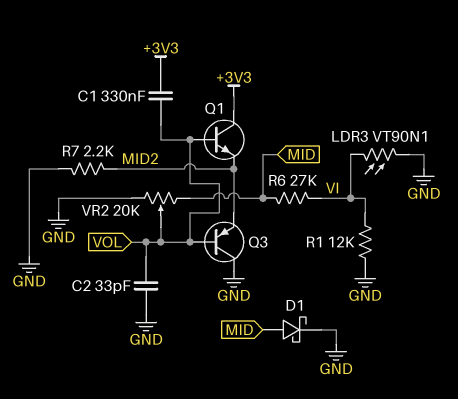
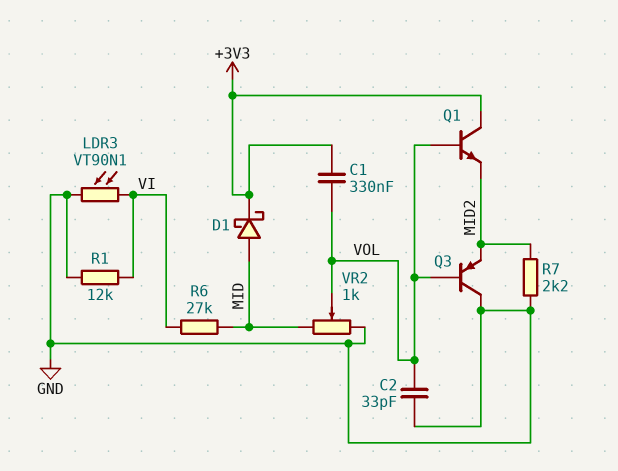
D1: schottky (A MID, K GND) -> schottky (A MID, K +3V3)
VR2: 20k (GND, MID, wiper VOL) -> 1k (GND, MID, wiper VOL)

